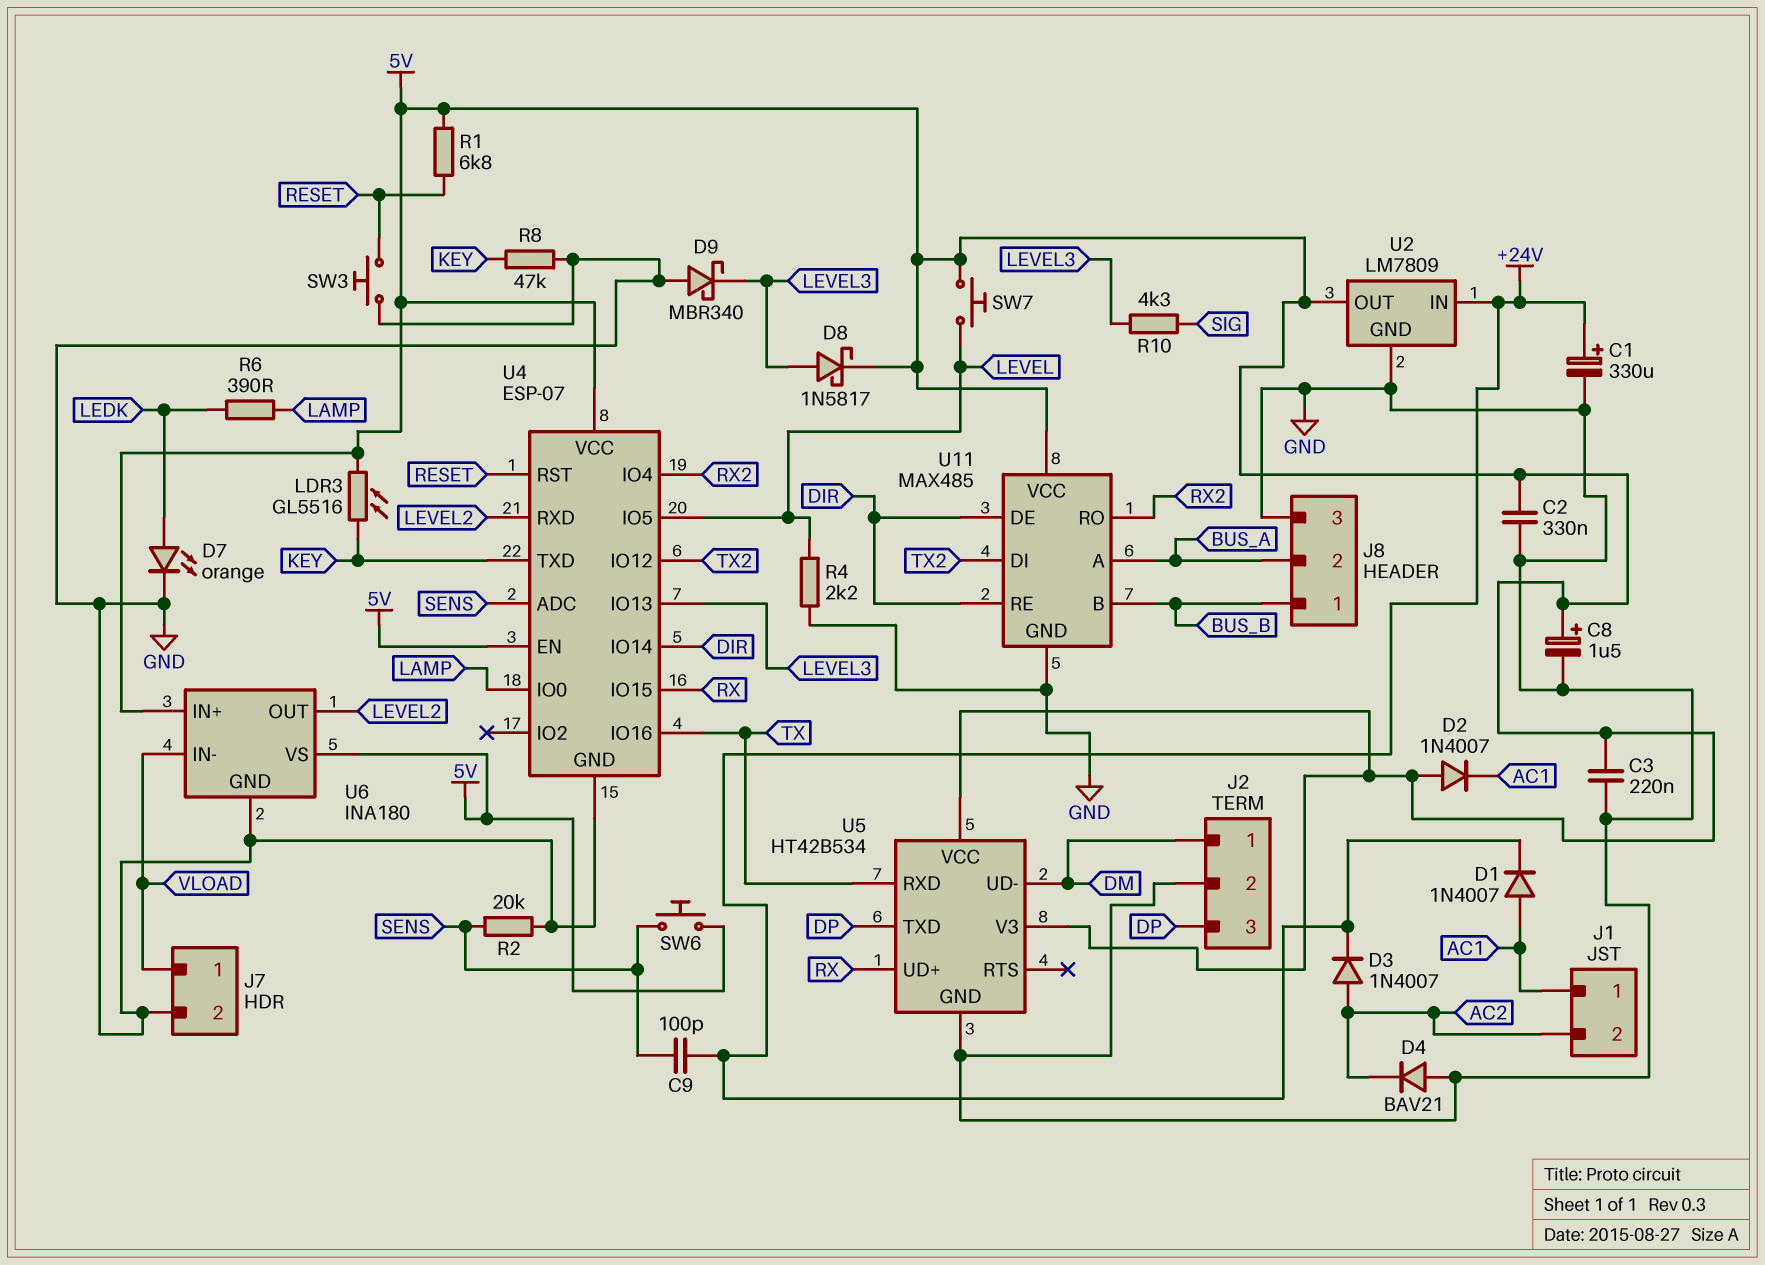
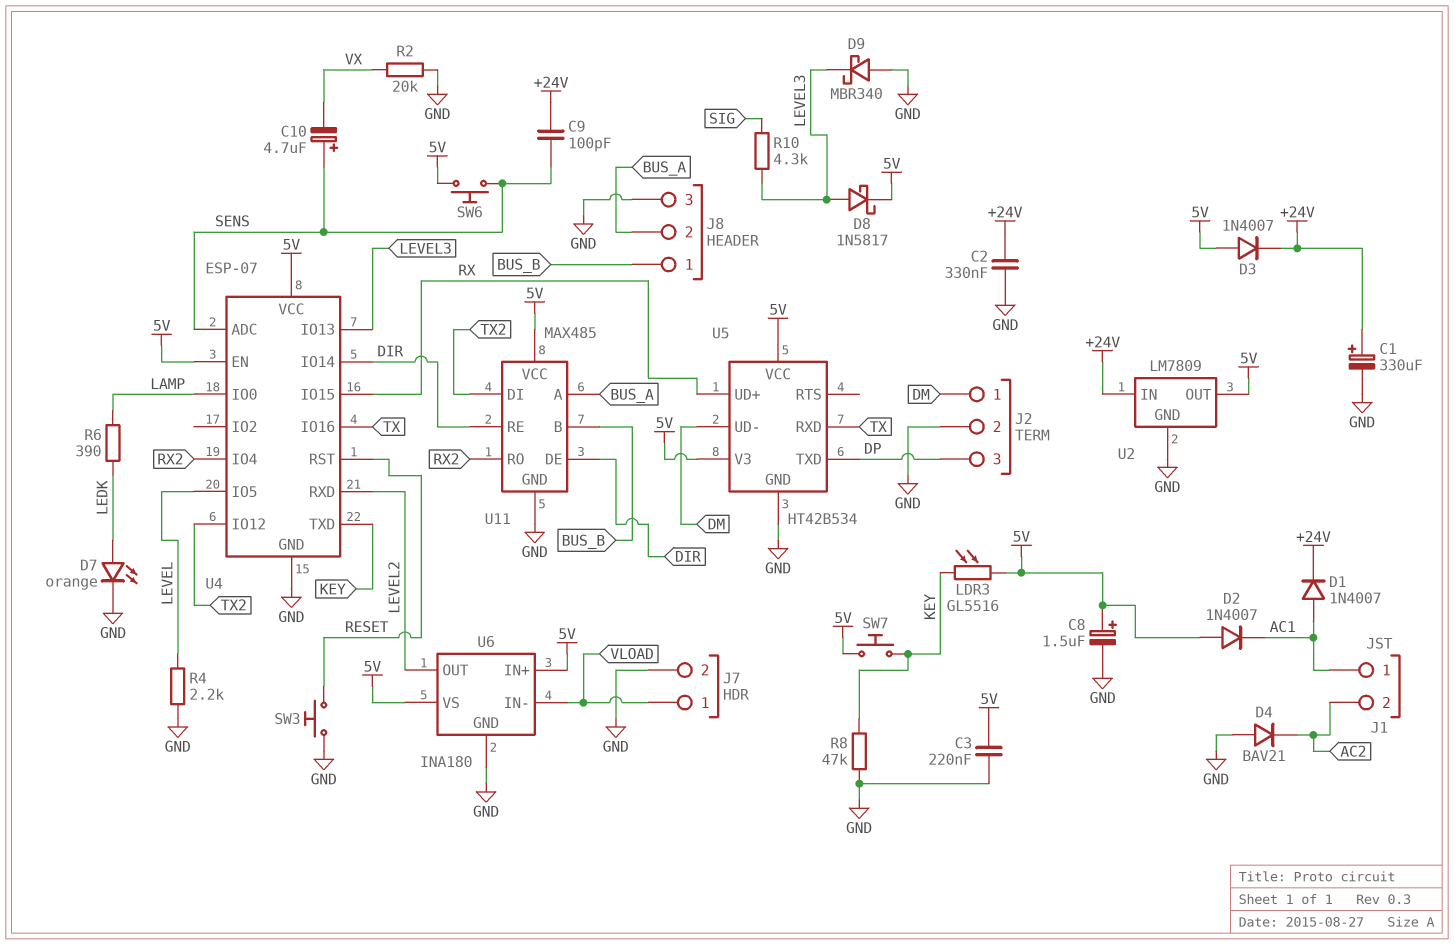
C2: 330nF (5V, GND) -> 330nF (+24V, GND)
C10: none -> 4.7uF (plus SENS, minus VX)
D3: diode 1N4007 (A AC2, K +24V) -> diode 1N4007 (A 5V, K +24V)
R1: 6.8k (5V, RESET) -> none
R2: 20k (GND, SENS) -> 20k (GND, VX)
SW7: button (5V, LEVEL) -> button (5V, KEY)

